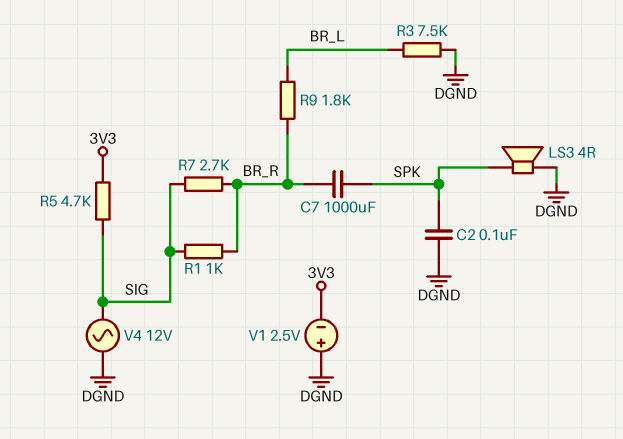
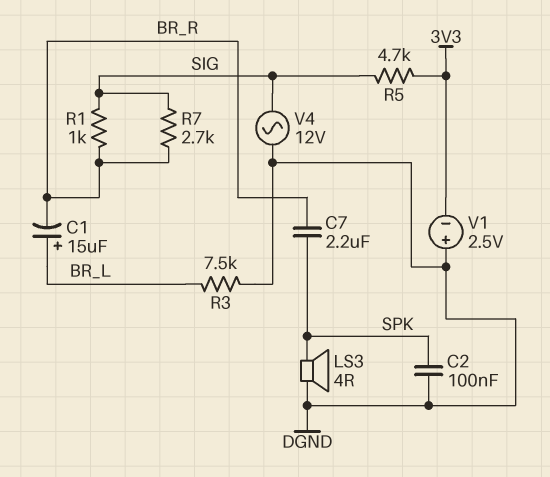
C1: none -> 15uF (plus BR_L, minus BR_R)
C7: 1000uF (BR_R, SPK) -> 2.2uF (BR_R, SPK)
R9: 1.8k (BR_L, BR_R) -> none

